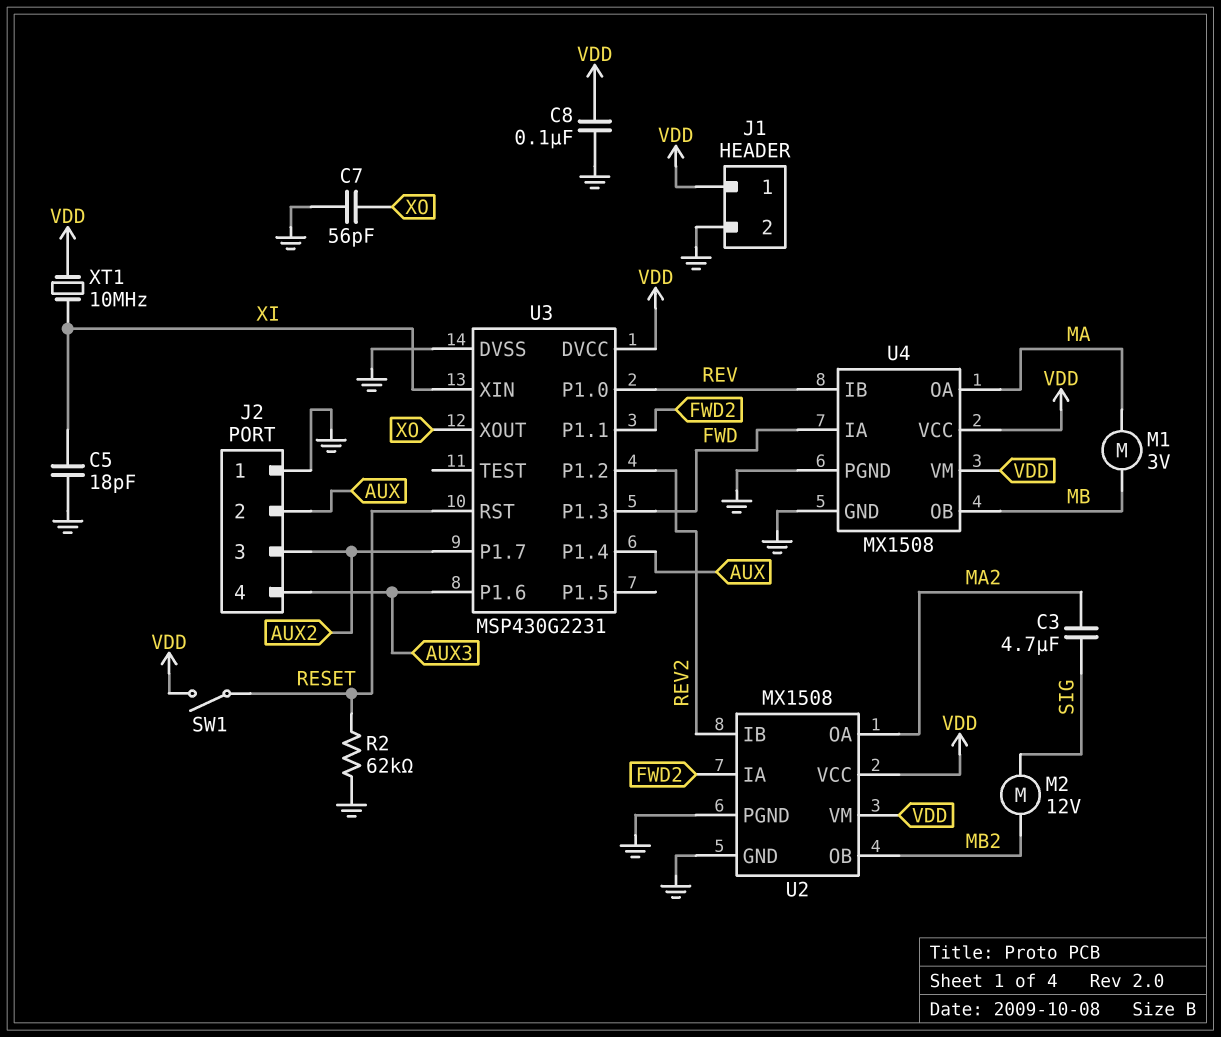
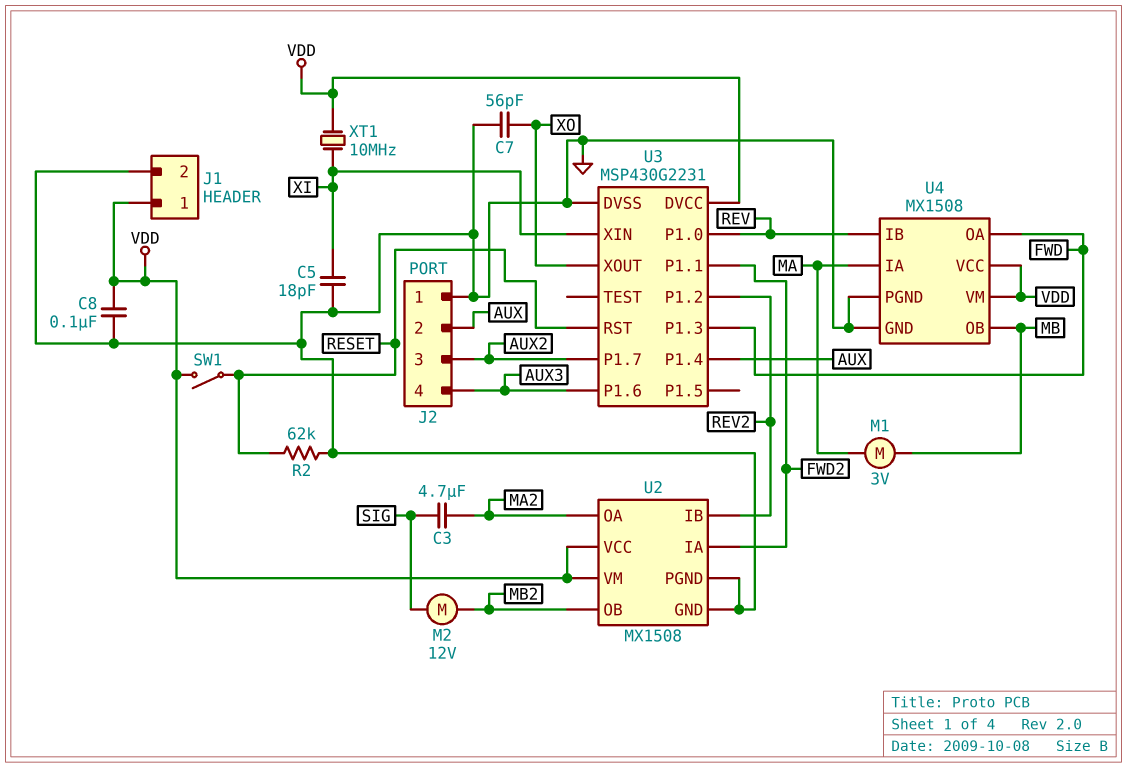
U4 pin IA: FWD -> MA
U4 pin OA: MA -> FWD

